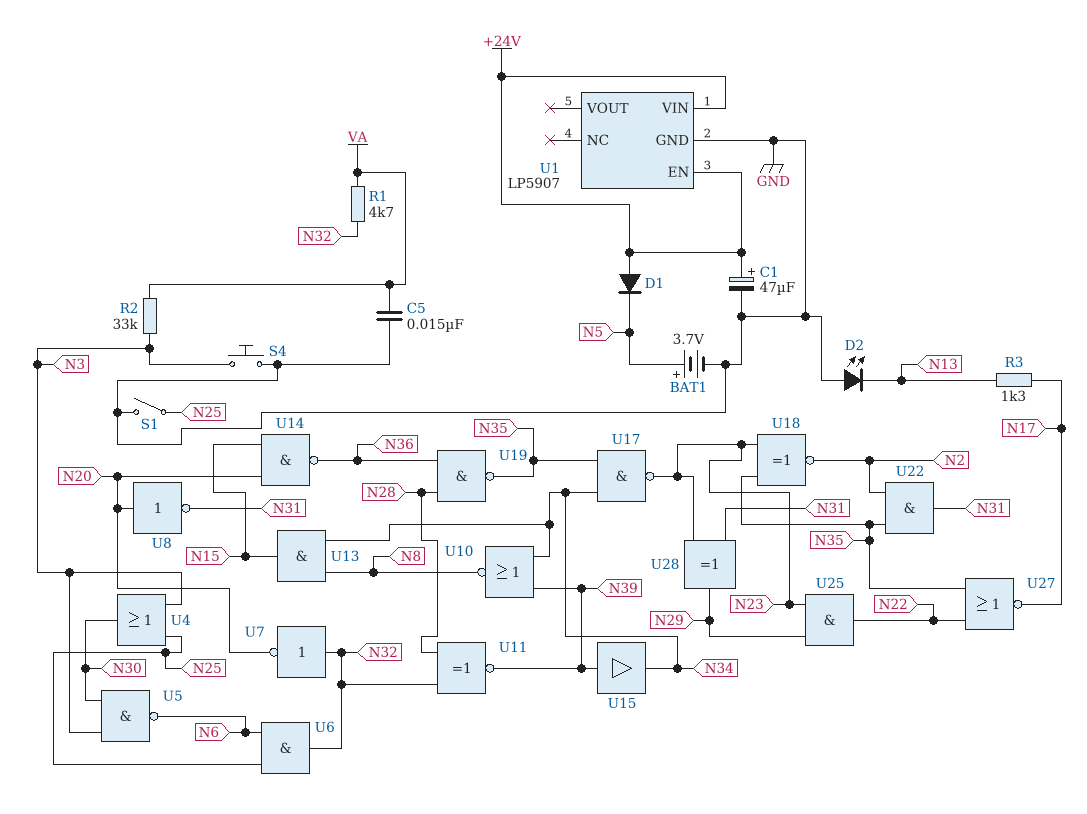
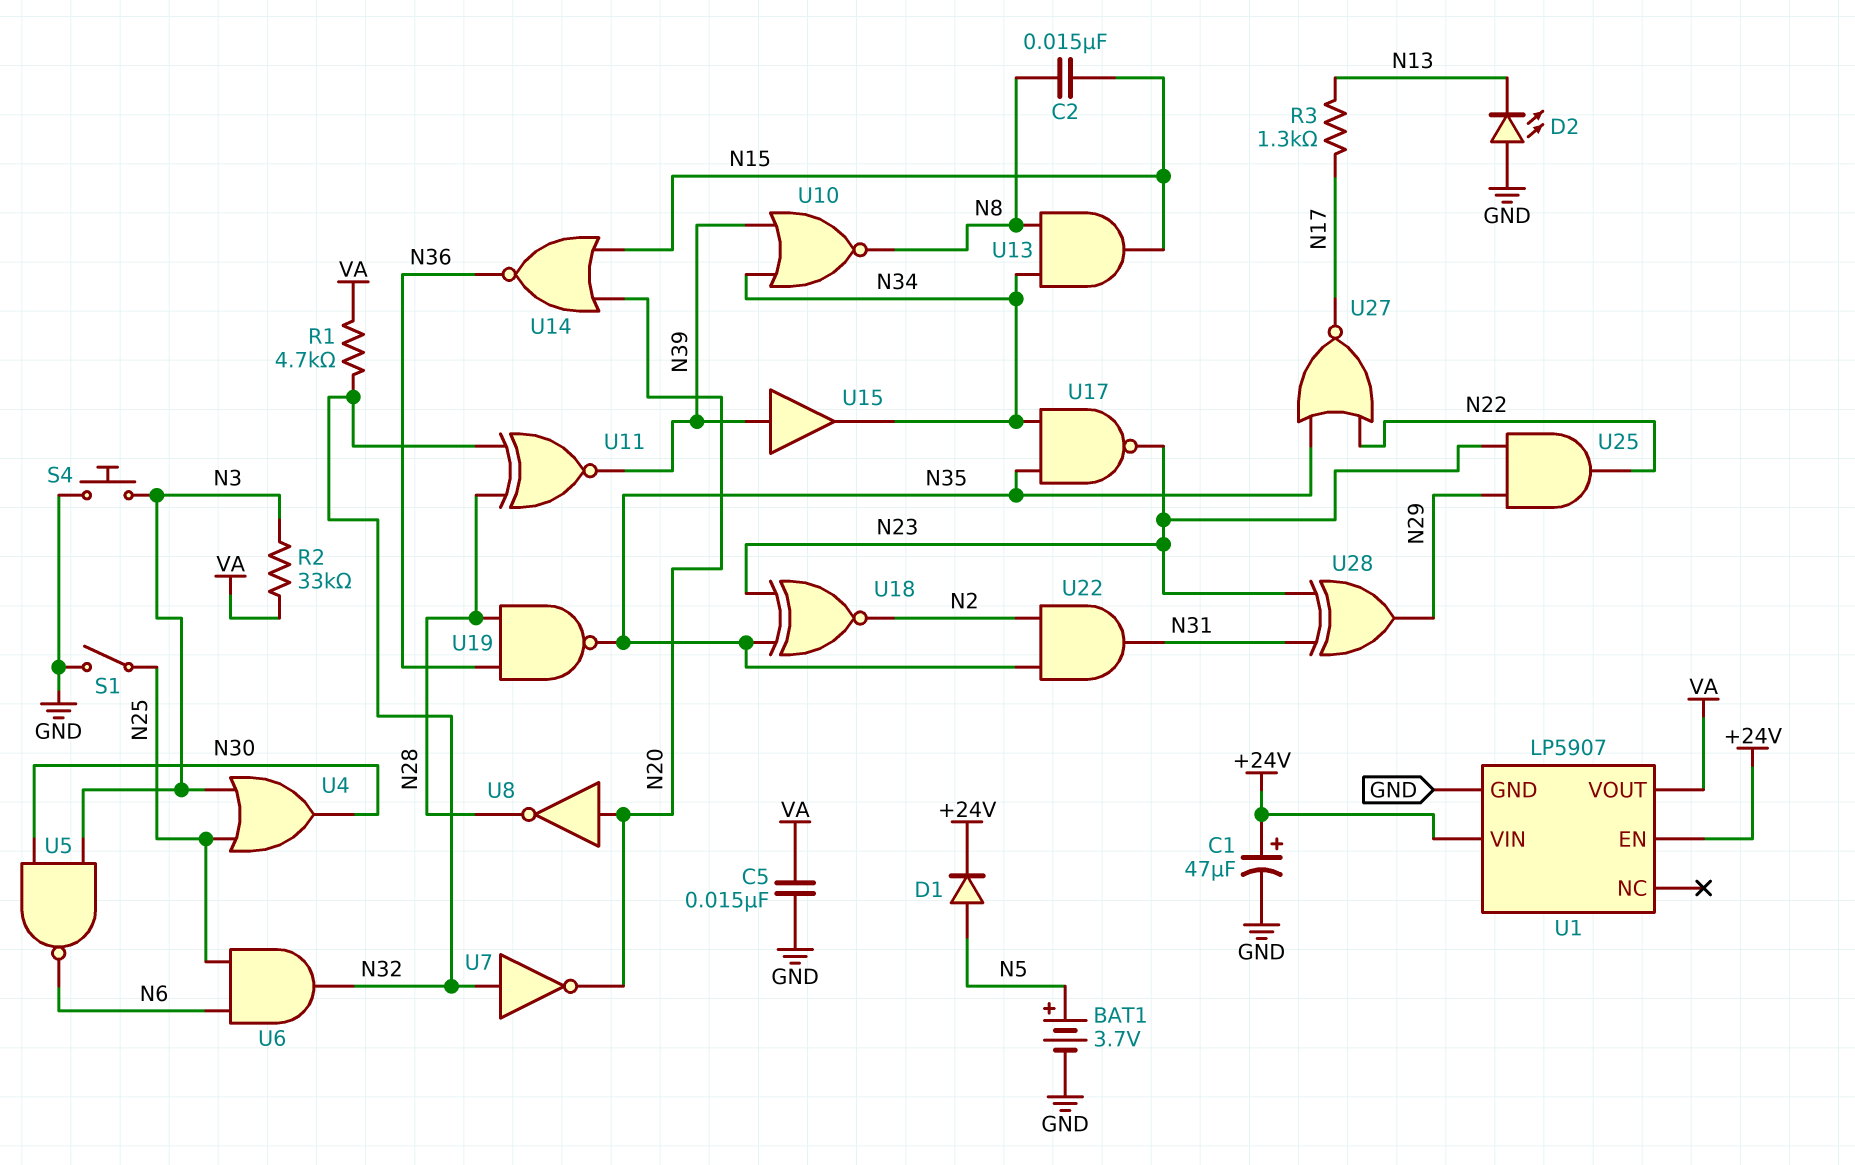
C2: none -> 15nF (N8, N15)
D1: diode (A +24V, K N5) -> diode (A N5, K +24V)
U1 pin VOUT: none -> VA
U8: NOT (in N20, out N31) -> NOT (in N20, out N28)
U14: NAND (in N15, in N20, out N36) -> NOR (in N15, in N20, out N36)

